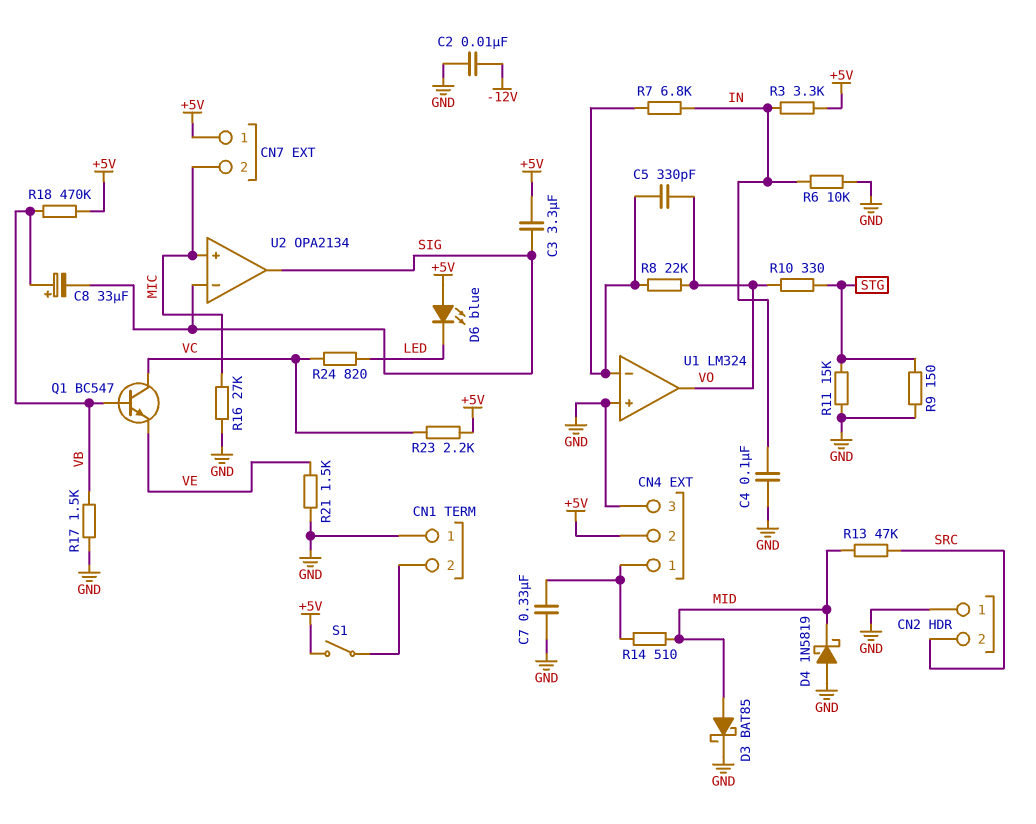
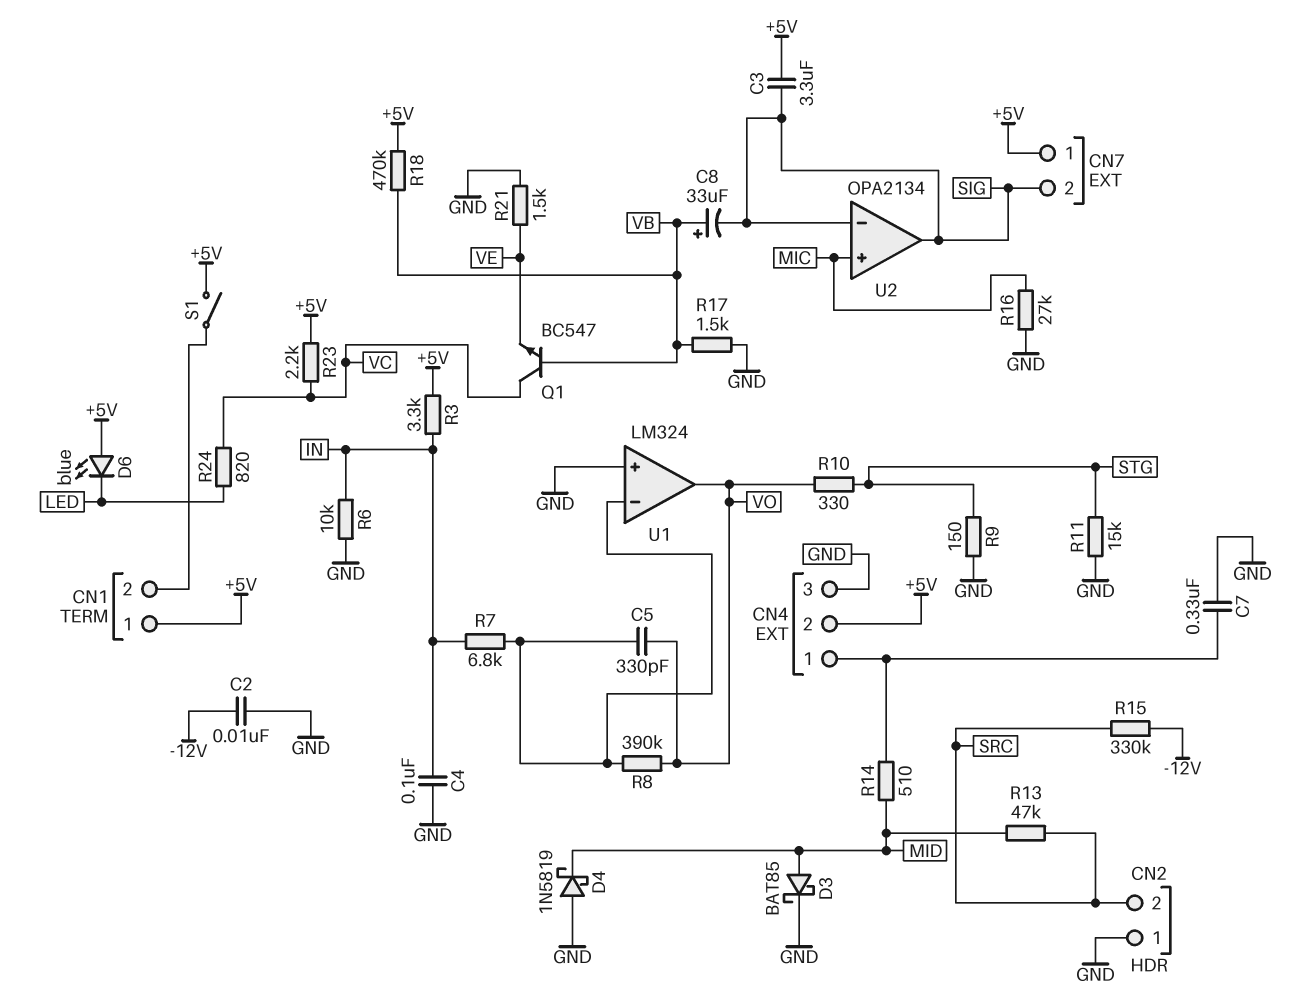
CN1 pin 1: GND -> +5V
CN7 pin 2: MIC -> SIG
R8: 22k (U1/in-, VO) -> 390k (U1/in-, VO)
R15: none -> 330k (-12V, SRC)

